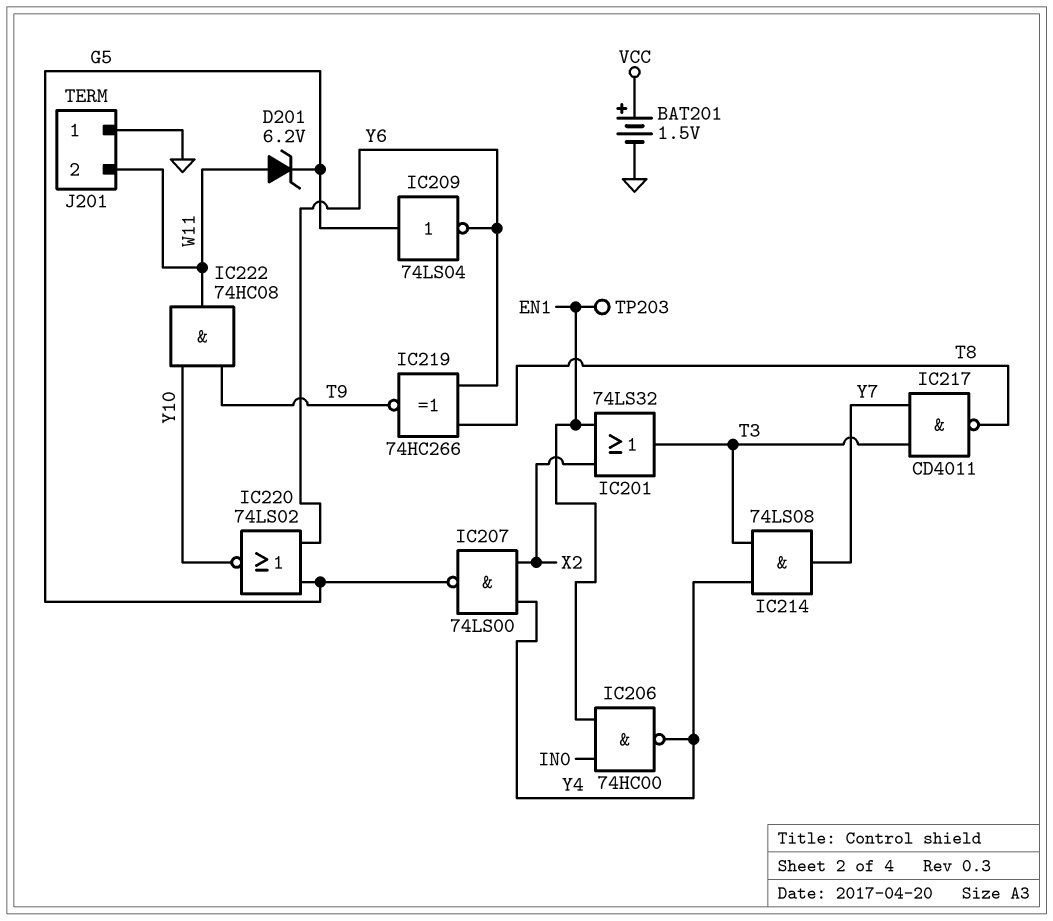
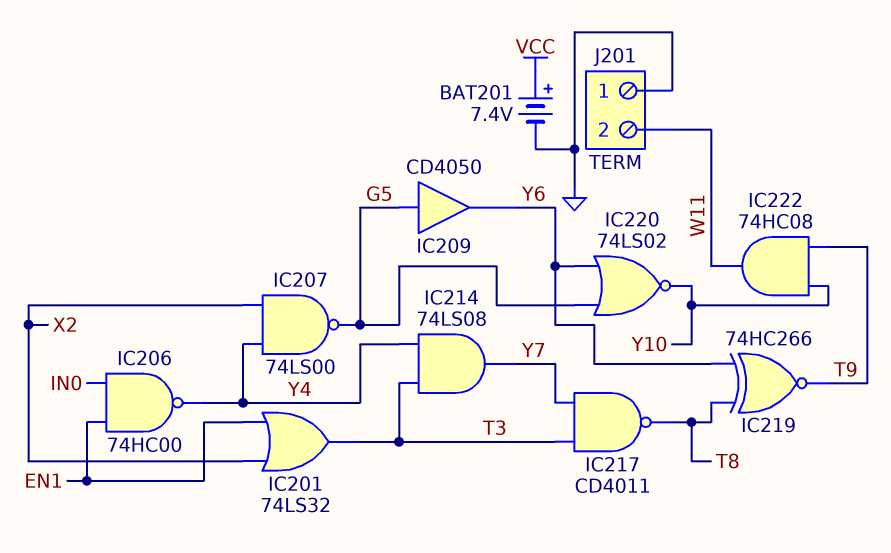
BAT201: 1.5V (plus VCC, minus GND) -> 7.4V (plus VCC, minus GND)
D201: zener 6.2V (A W11, K G5) -> none
IC209: NOT 74LS04 (in G5, out Y6) -> buffer CD4050 (in G5, out Y6)
TP203: test point (EN1) -> none

